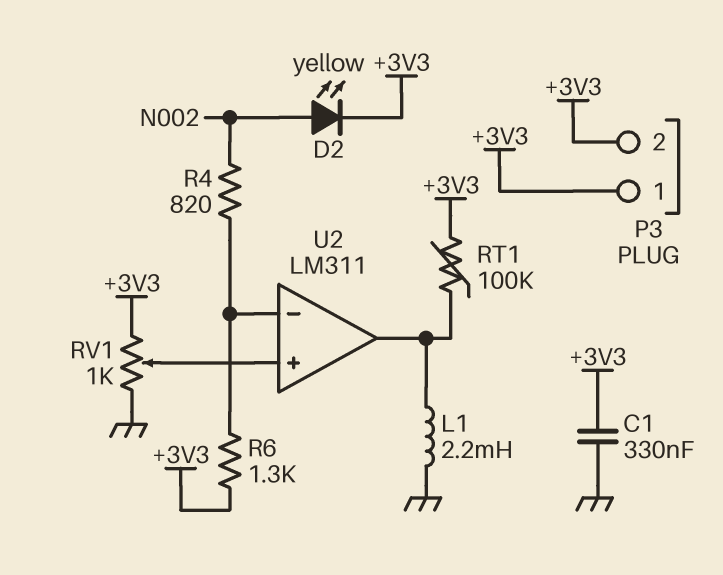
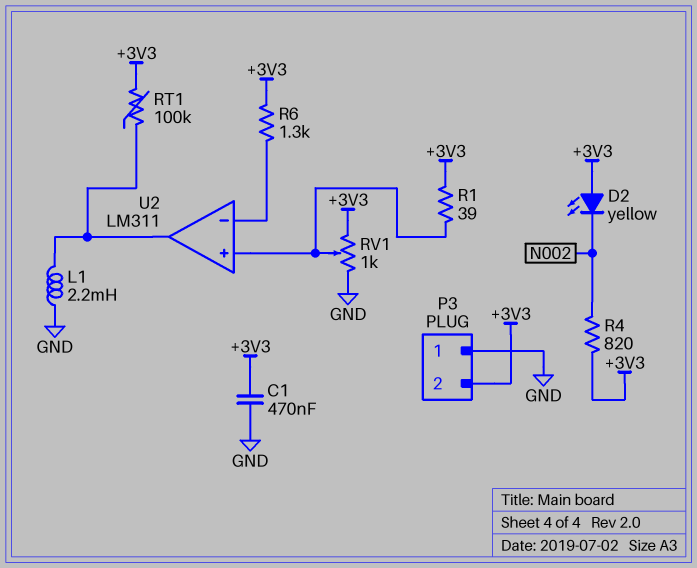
C1: 330nF (+3V3, GND) -> 470nF (+3V3, GND)
D2: LED yellow (A N002, K +3V3) -> LED yellow (A +3V3, K N002)
P3 pin 1: +3V3 -> GND
R1: none -> 39 (+3V3, U2/in+)
R4: 820 (N002, U2/in-) -> 820 (+3V3, N002)

